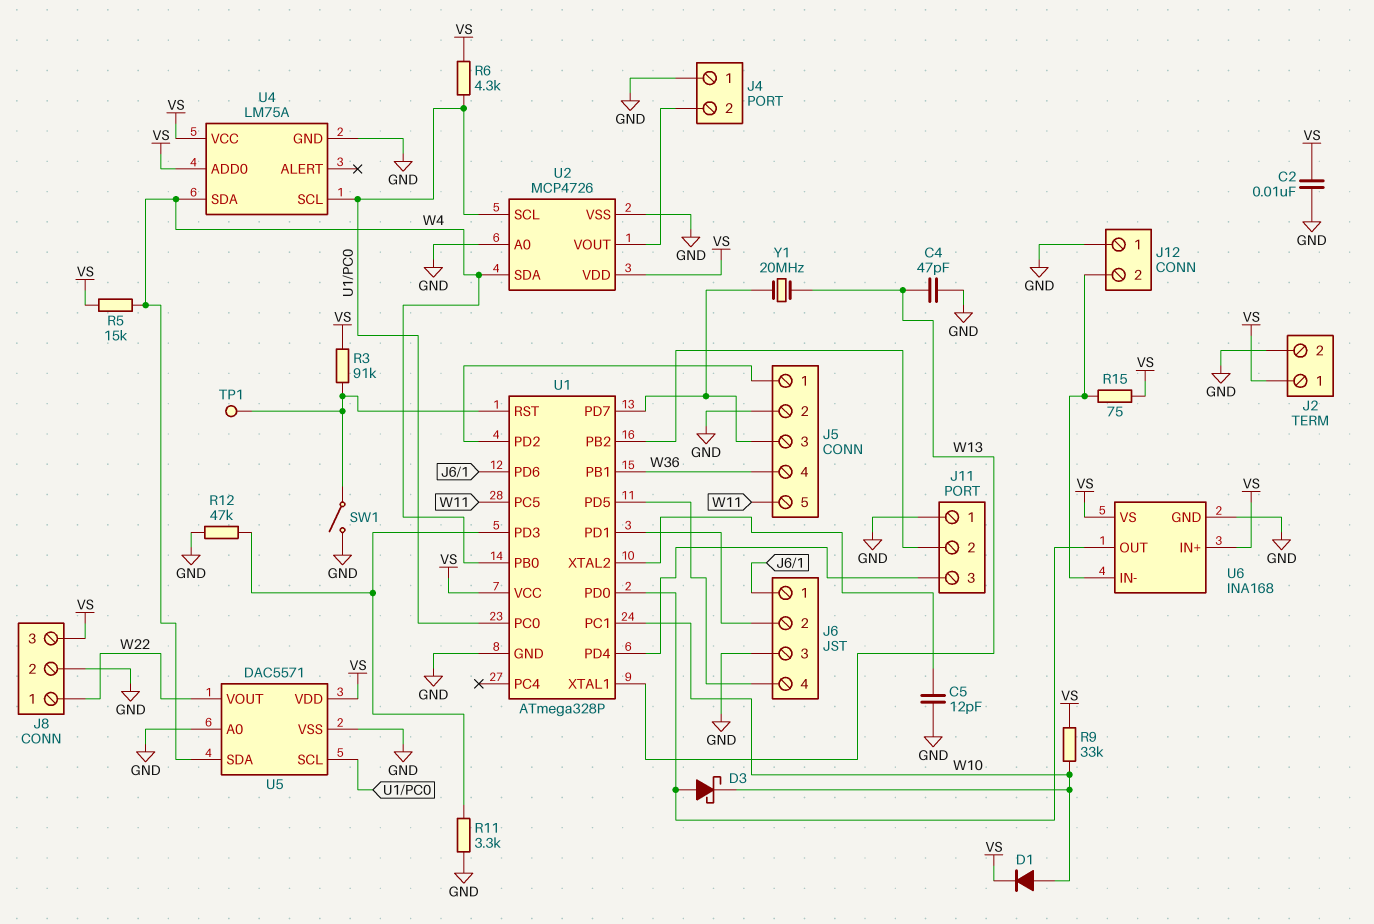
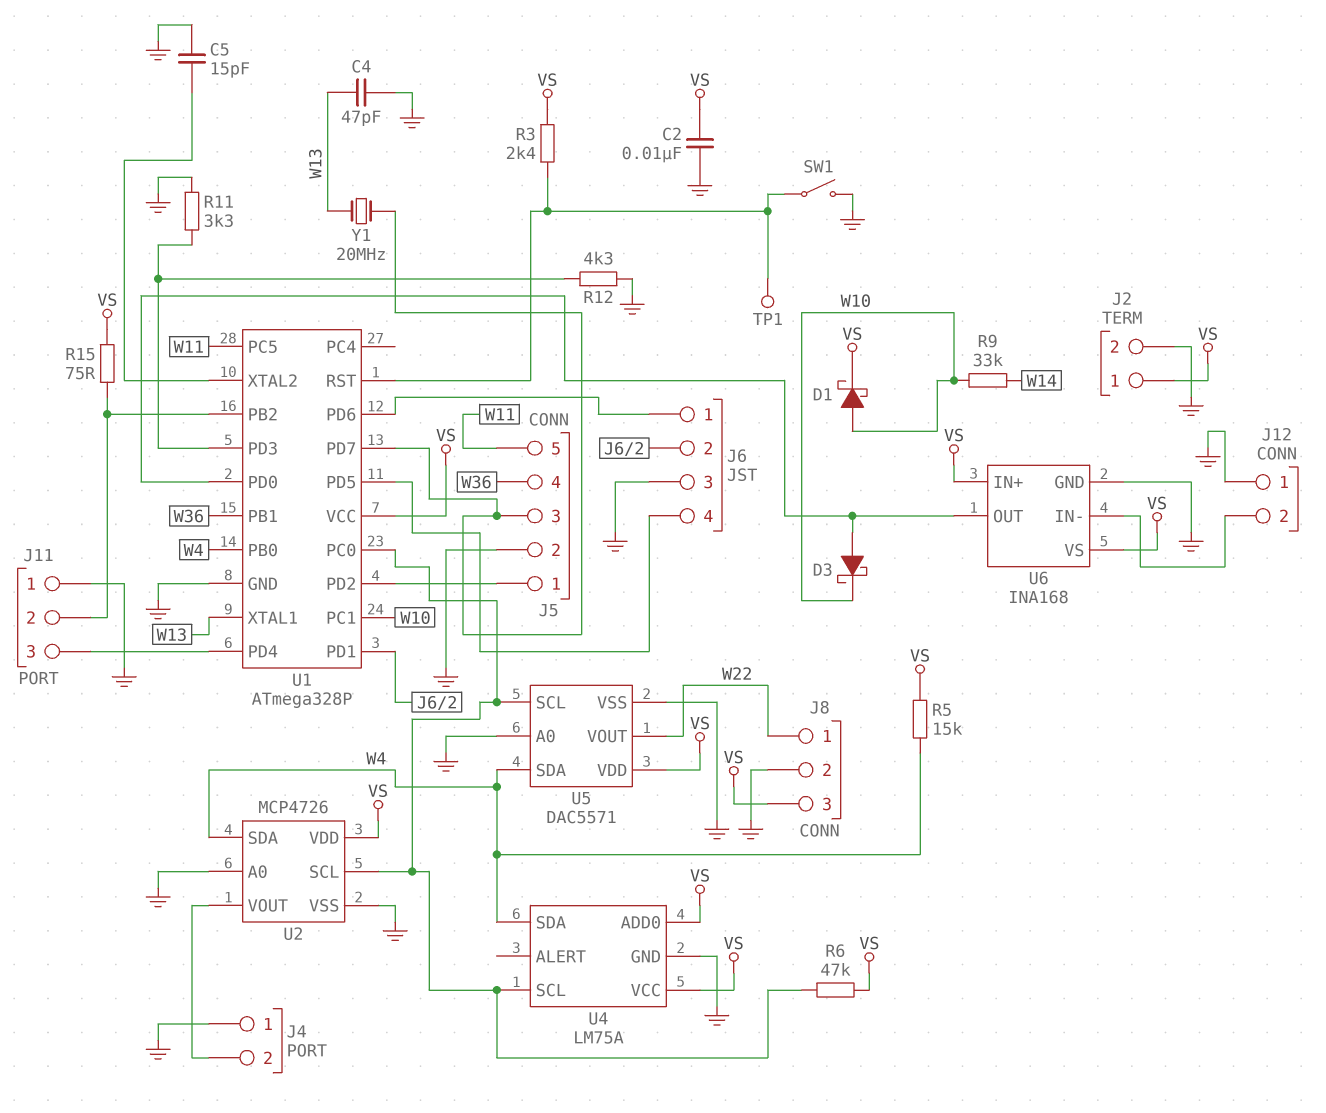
C5: 12pF (GND, U1/XTAL2) -> 15pF (GND, U1/XTAL2)
D1: diode (A W10, K VS) -> schottky (A W10, K VS)
R3: 91k (U1/RST, VS) -> 2.4k (U1/RST, VS)
R6: 4.3k (U1/PC0, VS) -> 47k (U1/PC0, VS)
R9: 33k (VS, W10) -> 33k (W10, W14)
R12: 47k (GND, U1/PD3) -> 4.3k (GND, U1/PD3)
R15: 75 (J12/2, VS) -> 75 (J11/2, VS)

